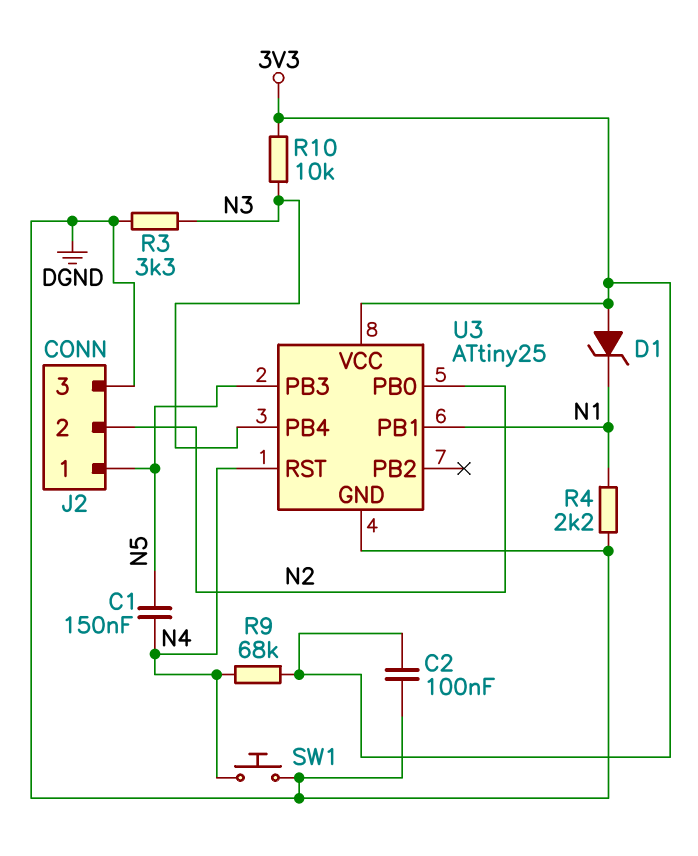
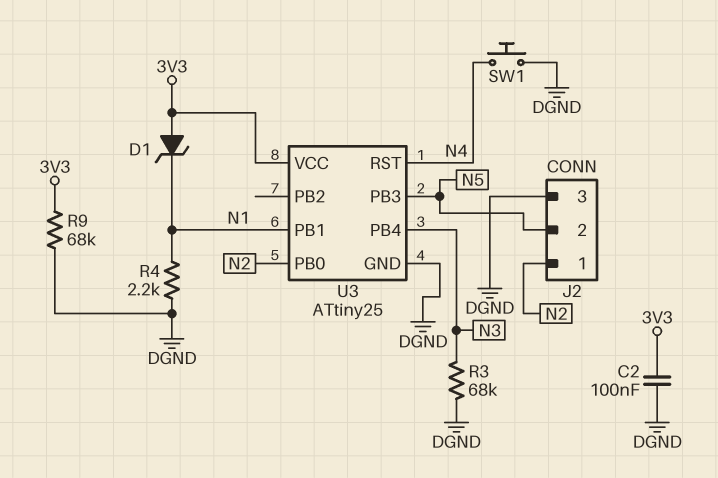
C1: 150nF (N4, N5) -> none
J2 pin 1: N5 -> N2
J2 pin 2: N2 -> N5
R3: 3.3k (DGND, N3) -> 68k (DGND, N3)
R9: 68k (3V3, N4) -> 68k (3V3, DGND)
R10: 10k (3V3, N3) -> none

